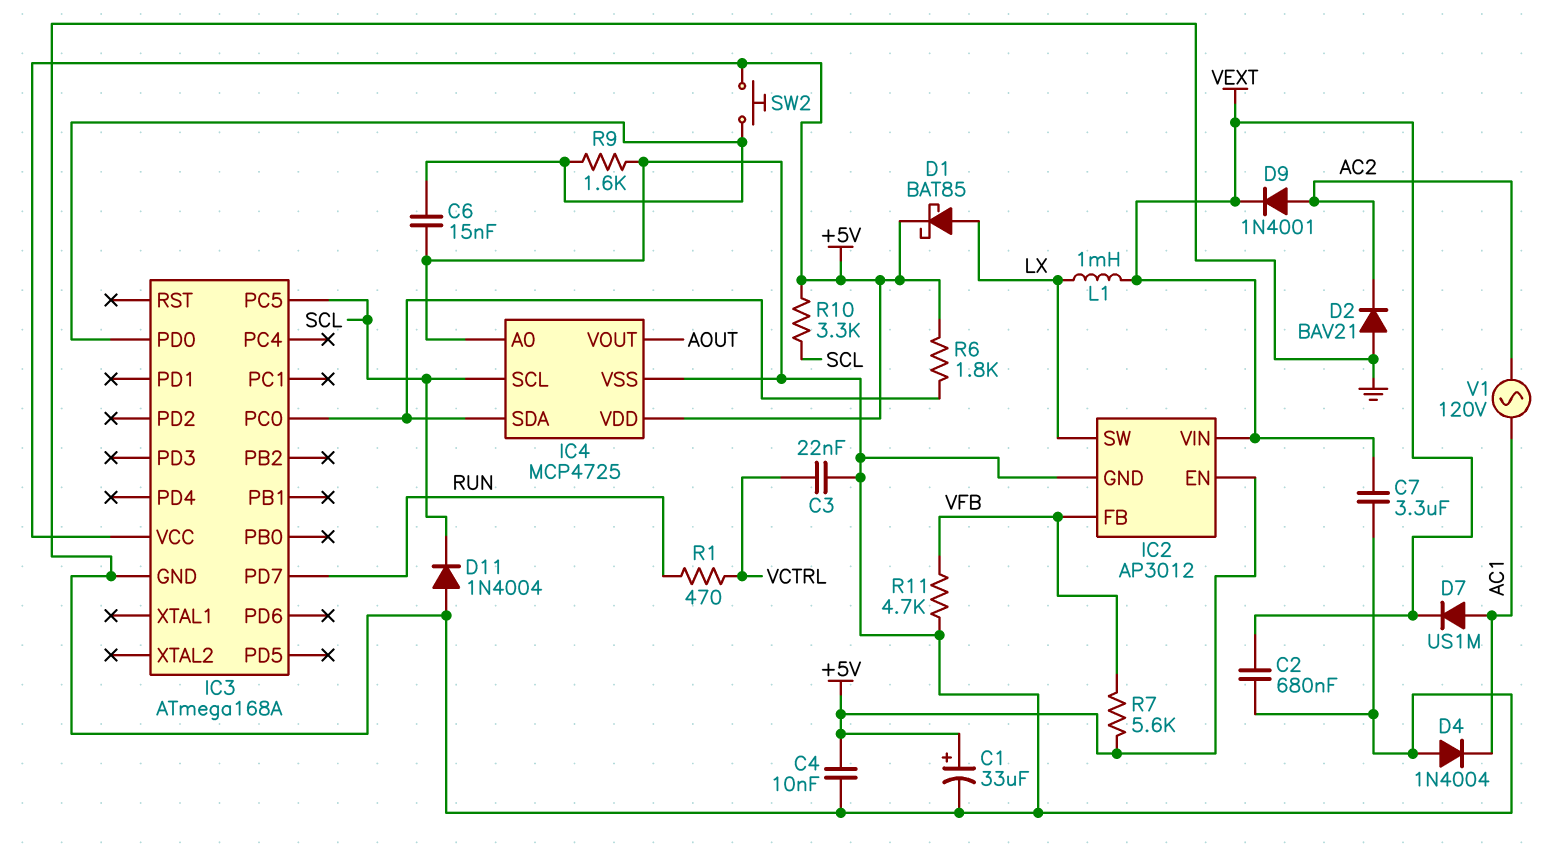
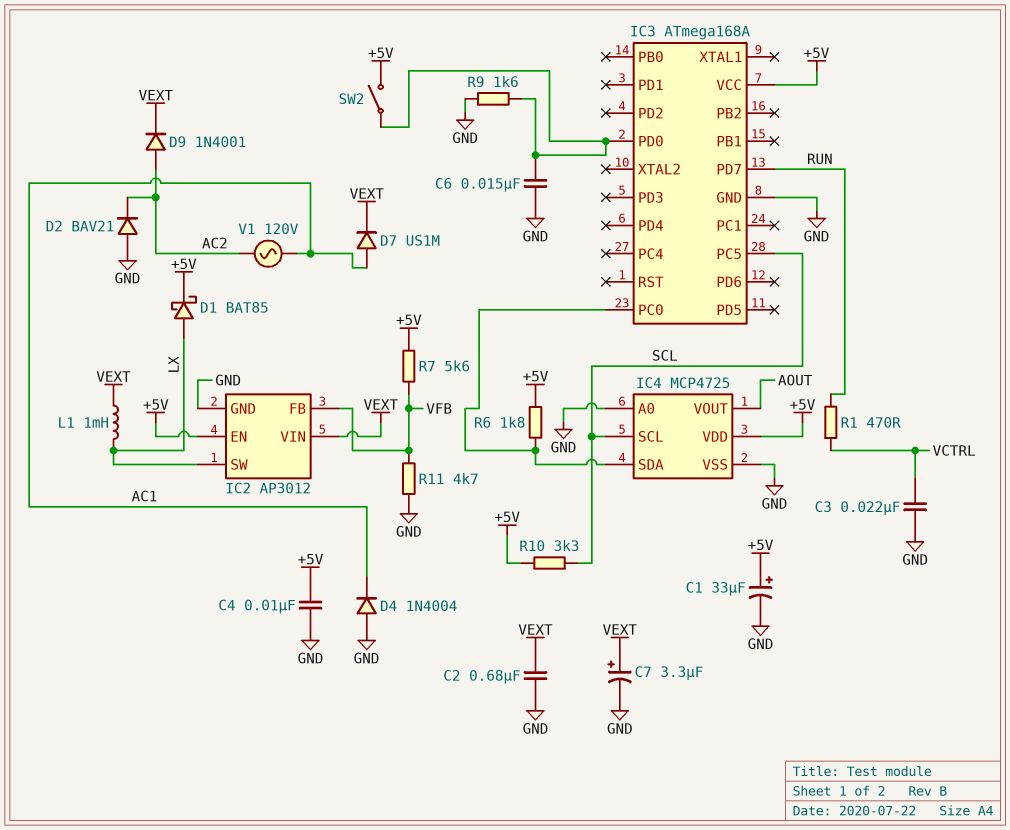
C7: 3.3uF (GND, VEXT) -> 3.3uF (plus VEXT, minus GND)
D11: diode 1N4004 (A GND, K SCL) -> none
SW2: button (+5V, IC3/PD0) -> switch (+5V, IC3/PD0)

